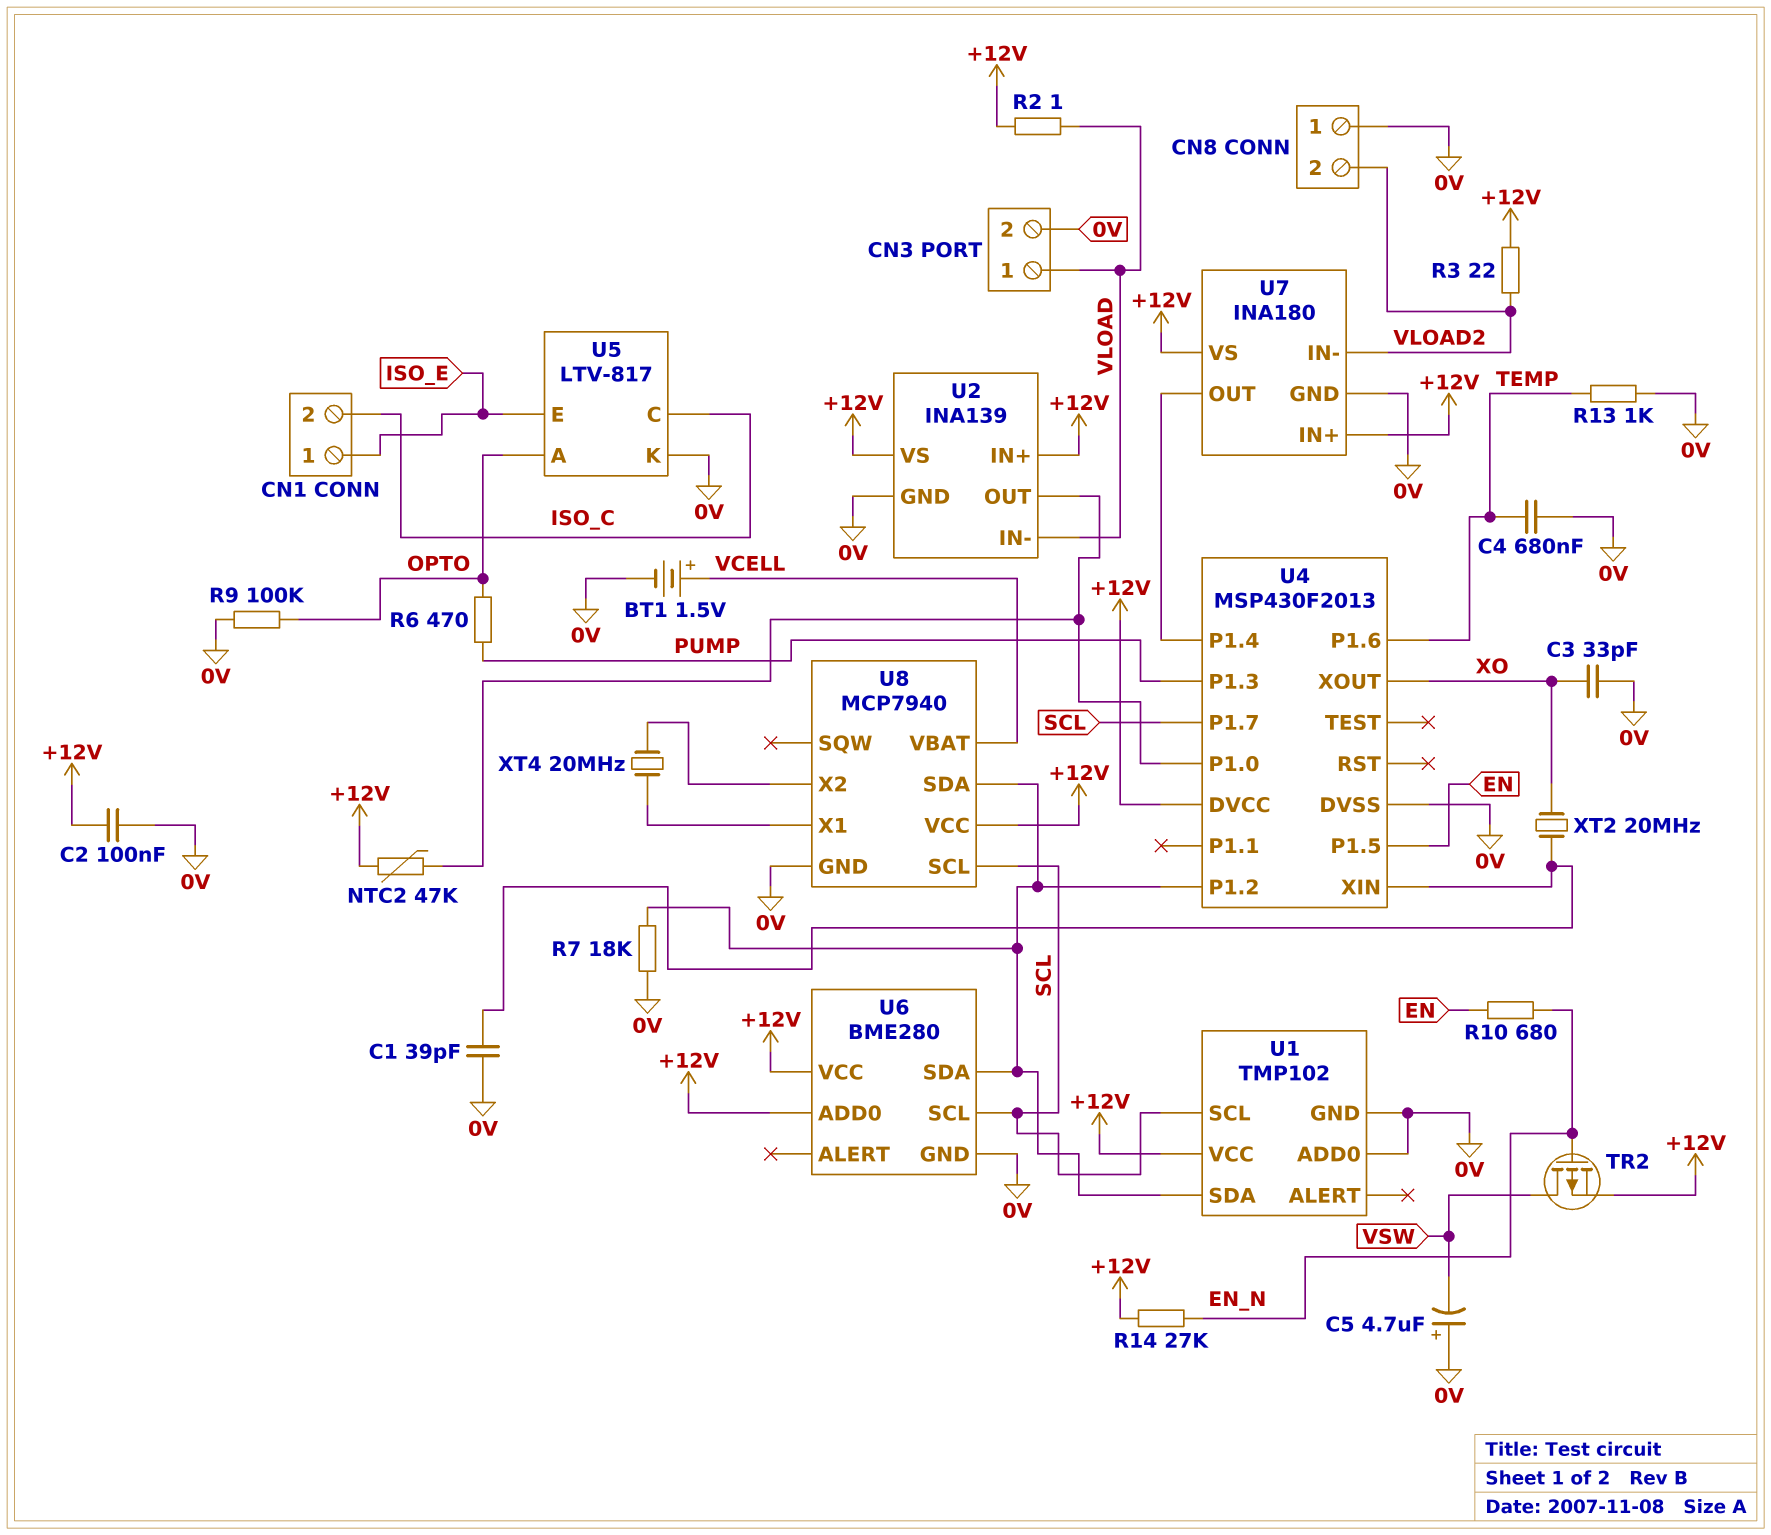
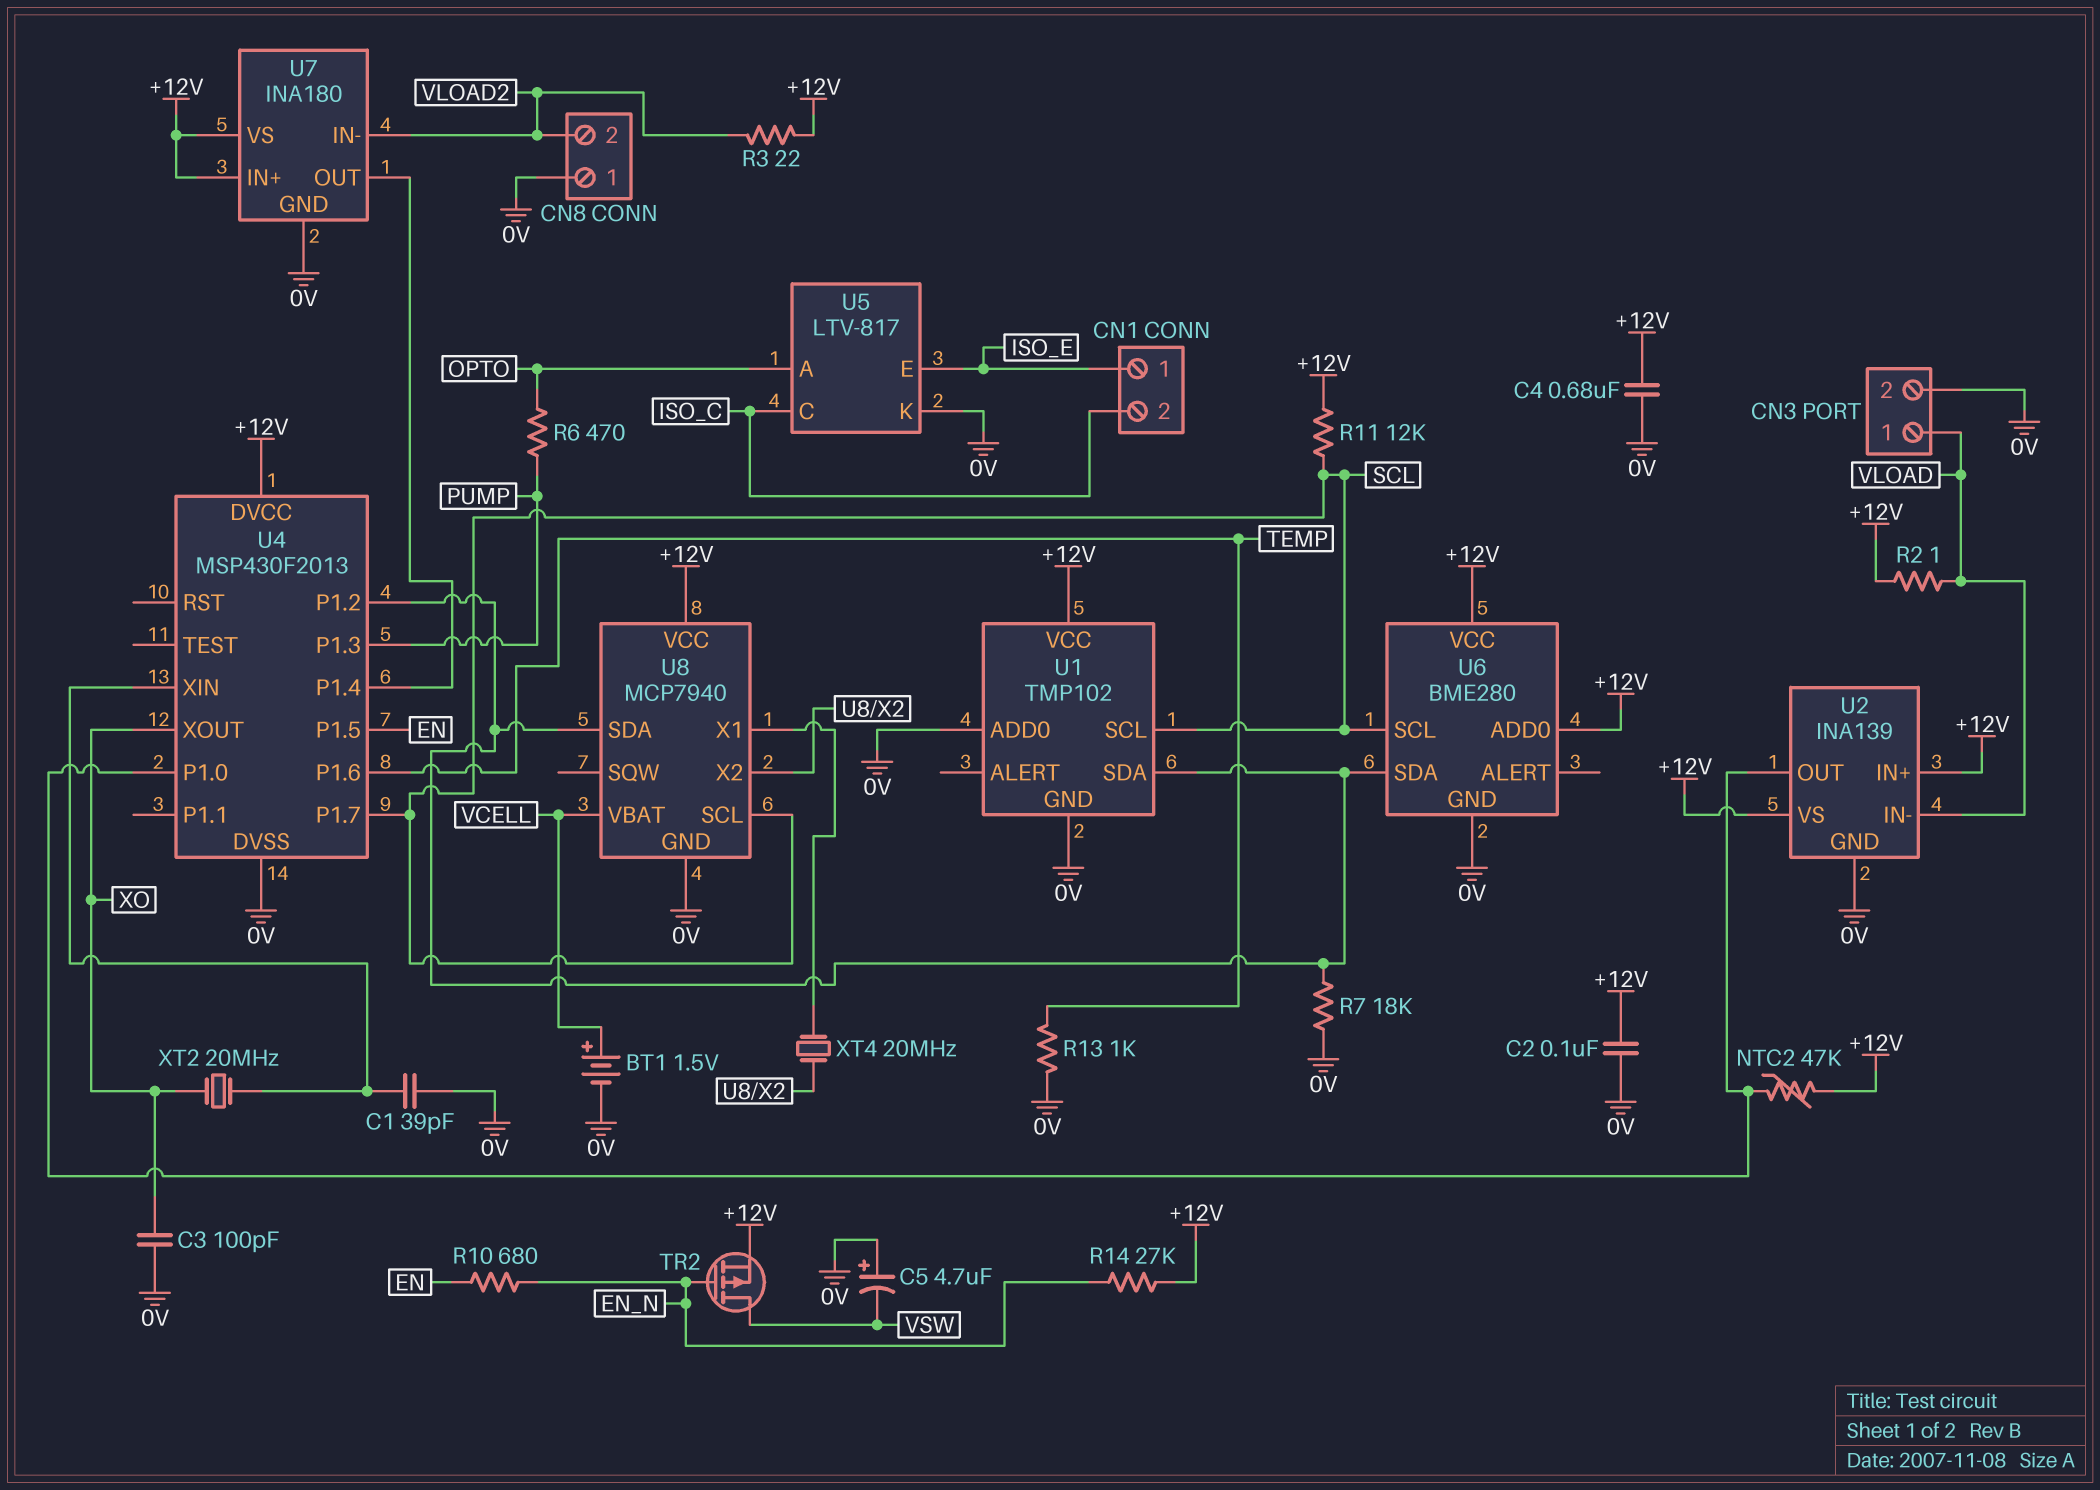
C3: 33pF (0V, XO) -> 100pF (0V, XO)
C4: 680nF (0V, TEMP) -> 680nF (+12V, 0V)
R9: 100k (0V, OPTO) -> none
R11: none -> 12k (+12V, SCL)

